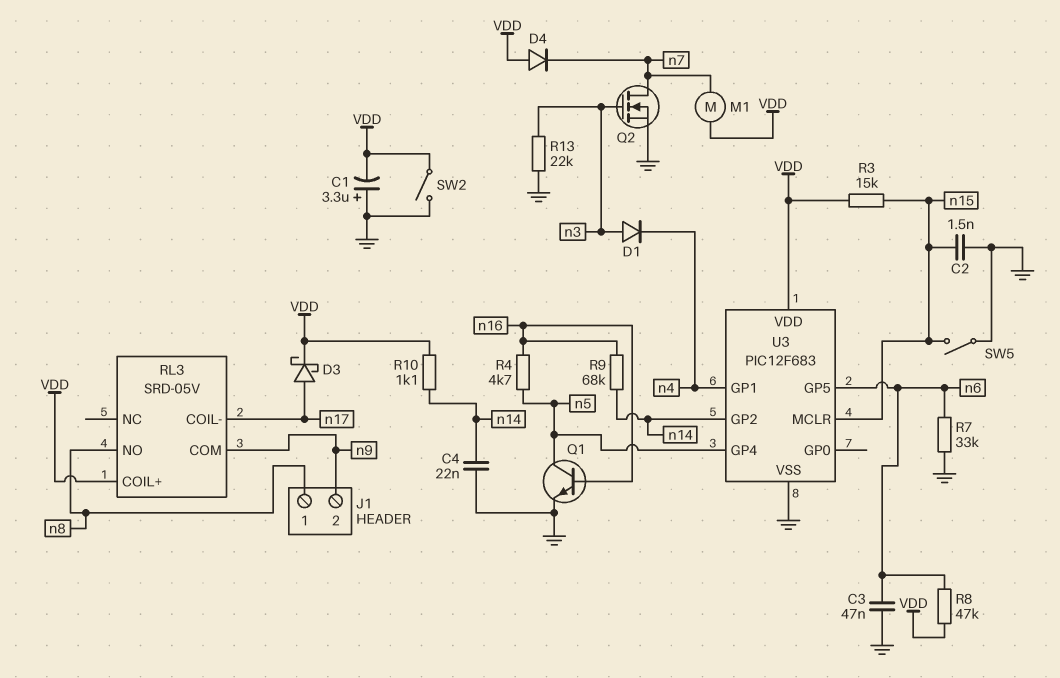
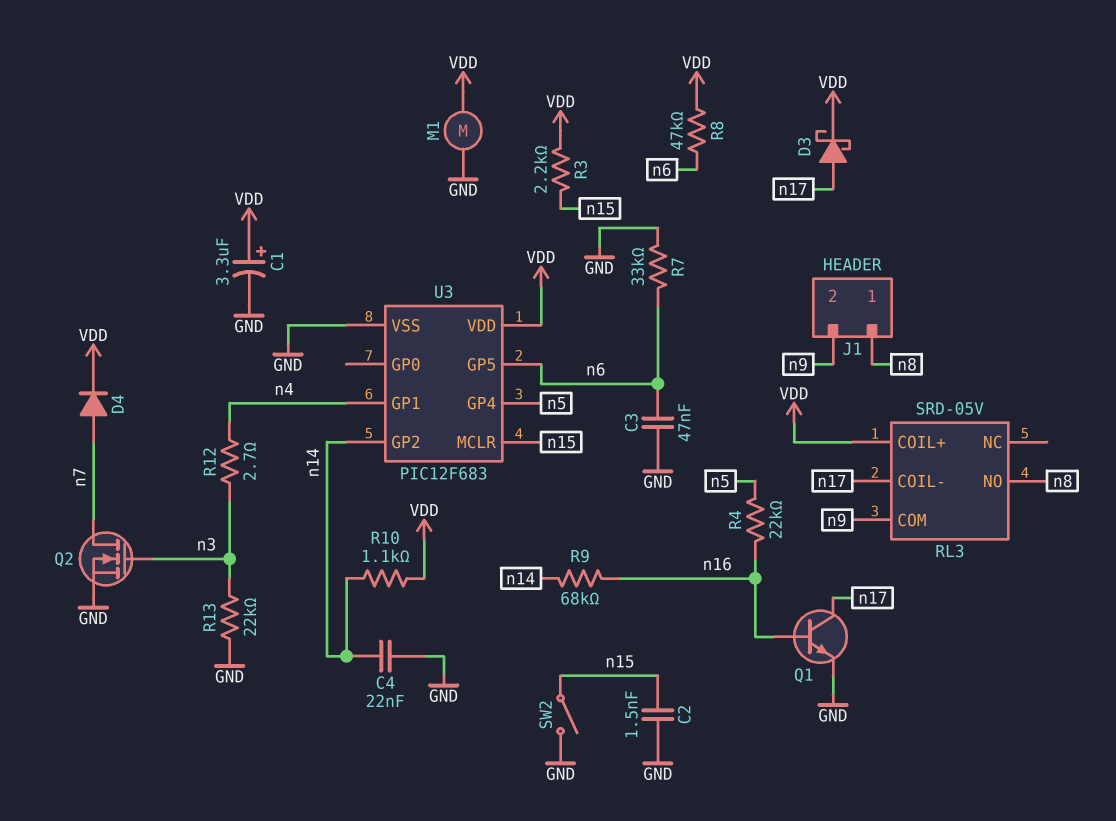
C1: 3.3uF (plus GND, minus VDD) -> 3.3uF (plus VDD, minus GND)
D1: diode (A n3, K n4) -> none
D4: diode (A VDD, K n7) -> diode (A n7, K VDD)
M1: motor (VDD, n7) -> motor (GND, VDD)
Q1: NPN (B n16, C n5, E GND) -> NPN (B n16, C n17, E GND)
R3: 15k (VDD, n15) -> 2.2k (VDD, n15)
R4: 4.7k (n5, n16) -> 22k (n5, n16)
R12: none -> 2.7 (n3, n4)
SW2: switch (GND, VDD) -> switch (GND, n15)
SW5: switch (GND, n15) -> none

